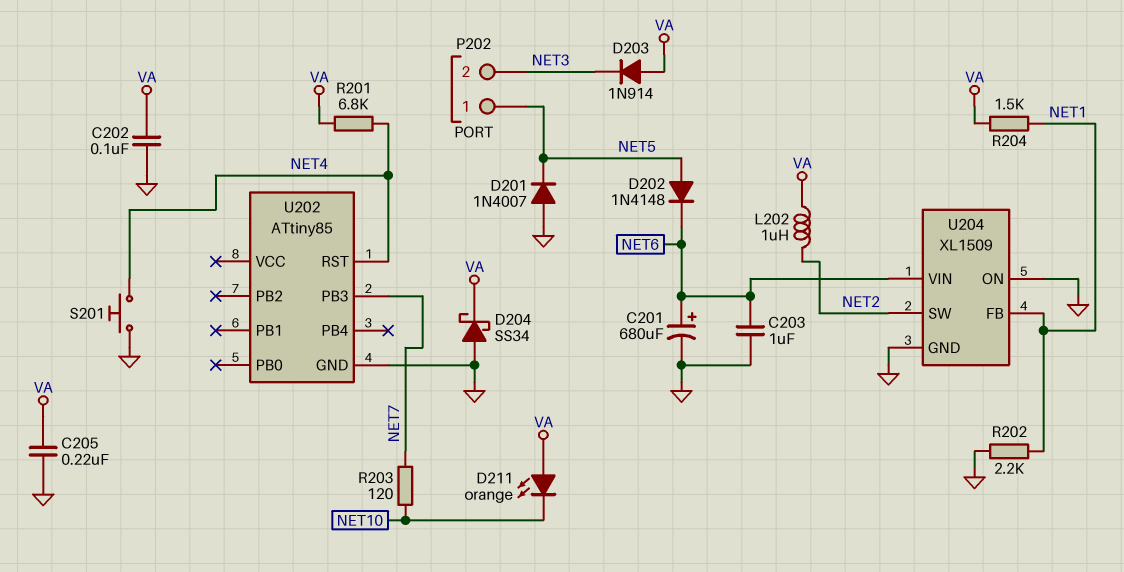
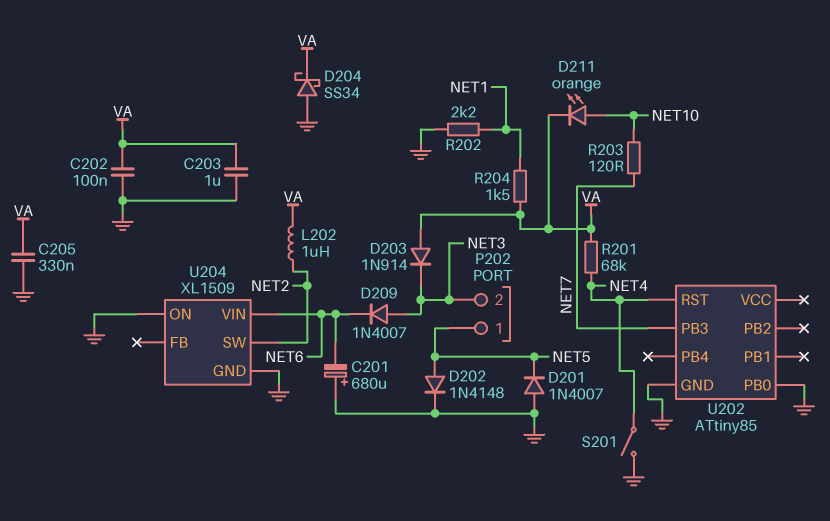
C201: 680uF (plus NET6, minus GND) -> 680uF (plus GND, minus NET6)
C203: 1uF (GND, NET6) -> 1uF (GND, VA)
C205: 220nF (GND, VA) -> 330nF (GND, VA)
D202: diode 1N4148 (A NET5, K NET6) -> diode 1N4148 (A NET5, K GND)
D209: none -> diode 1N4007 (A NET3, K NET6)
D211: LED orange (A VA, K NET10) -> LED orange (A NET10, K VA)
R201: 6.8k (NET4, VA) -> 68k (NET4, VA)
S201: button (GND, NET4) -> switch (GND, NET4)
U202 pin PB0: none -> GND
U204 pin FB: NET1 -> none

